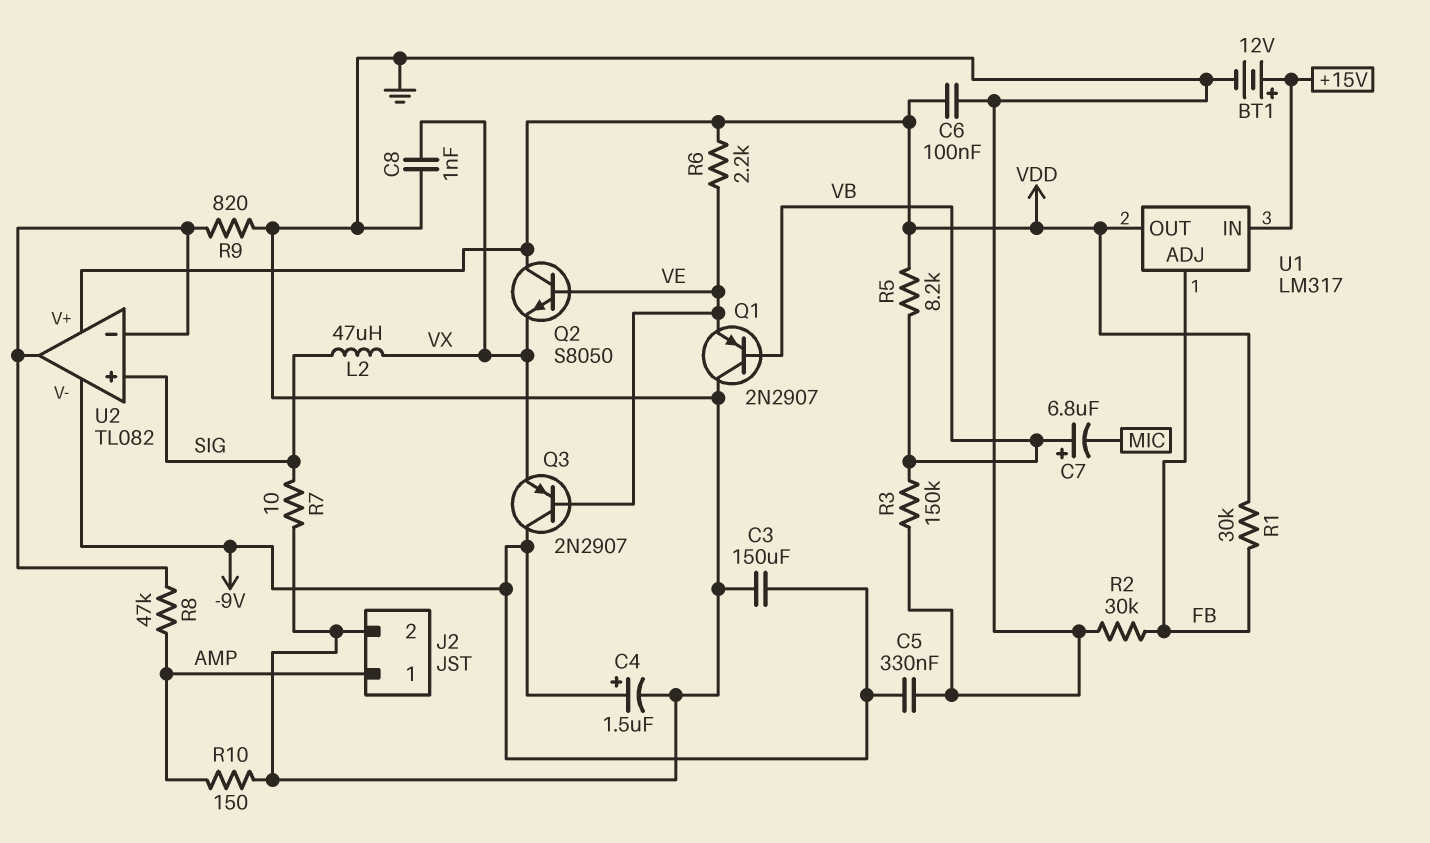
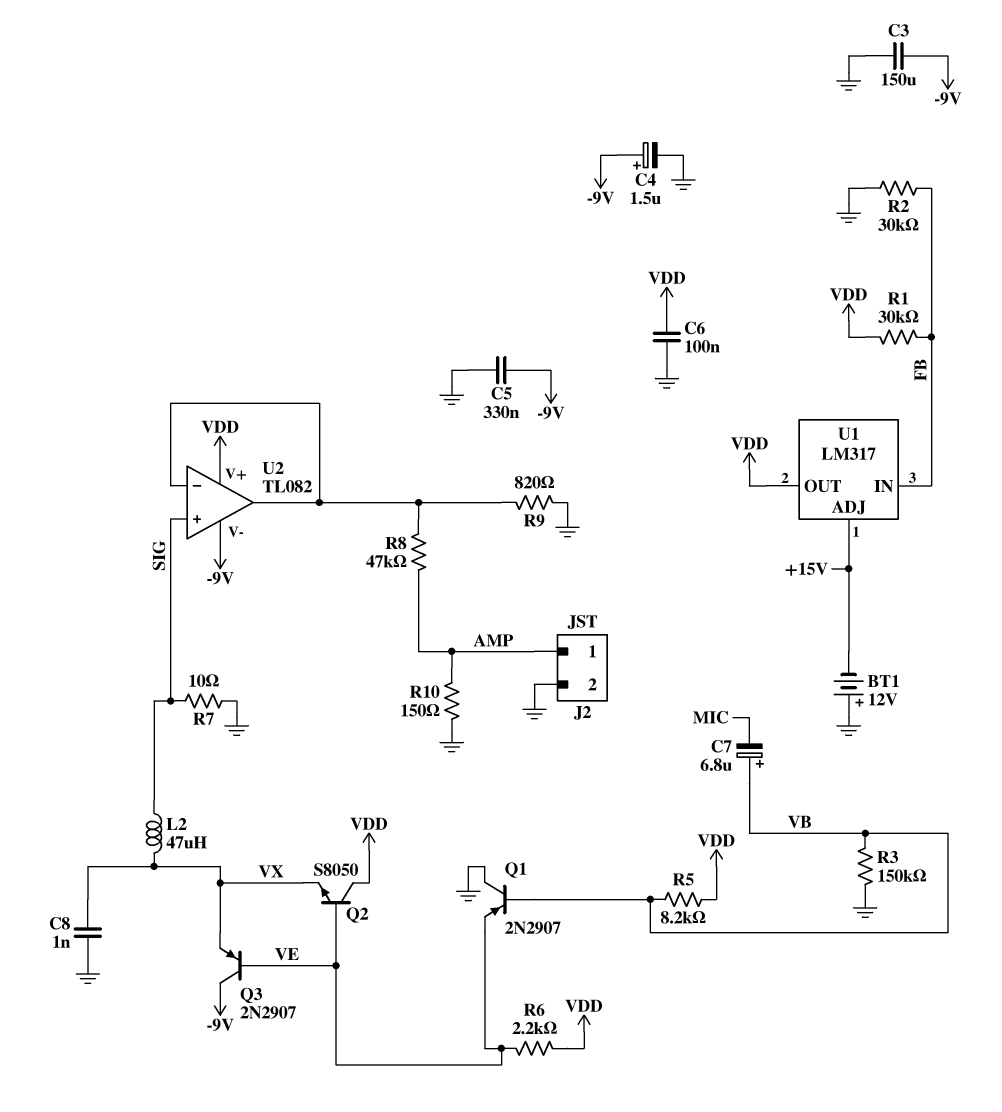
BT1: 12V (plus +15V, minus GND) -> 12V (plus GND, minus +15V)
U1 pin ADJ: FB -> +15V
U1 pin IN: +15V -> FB

